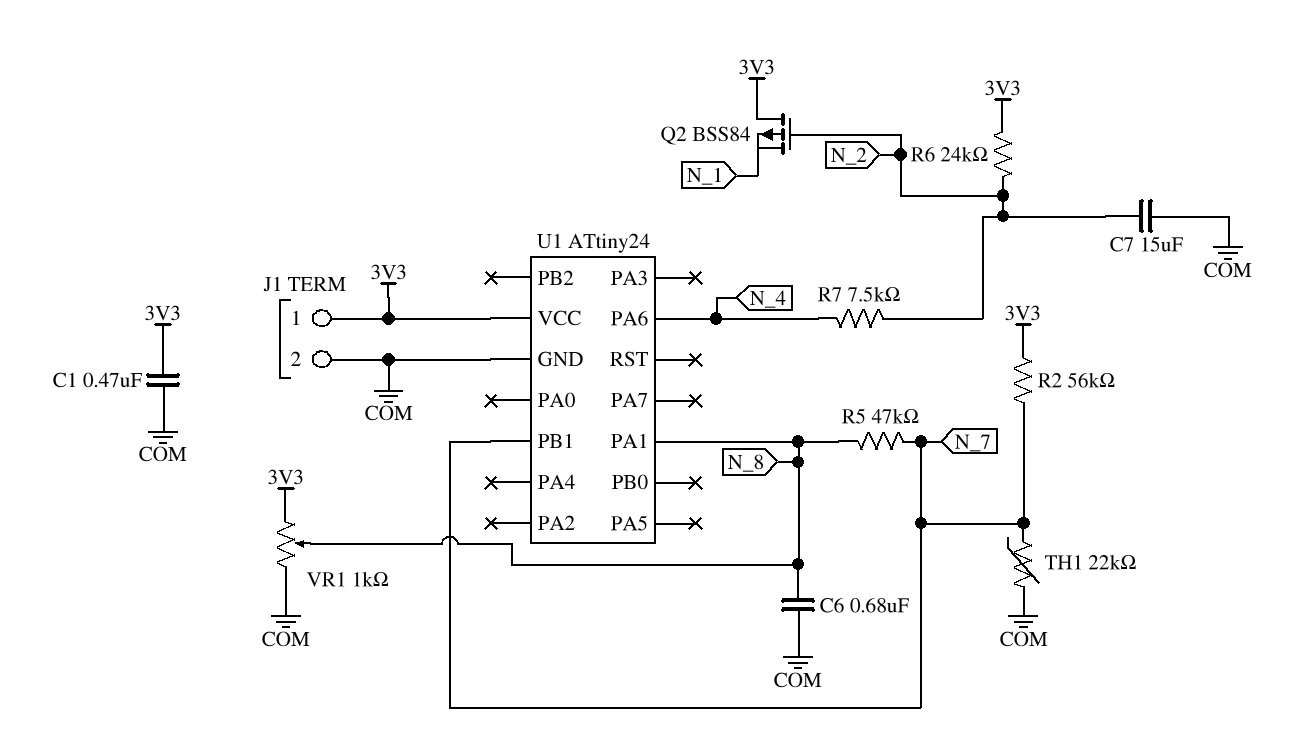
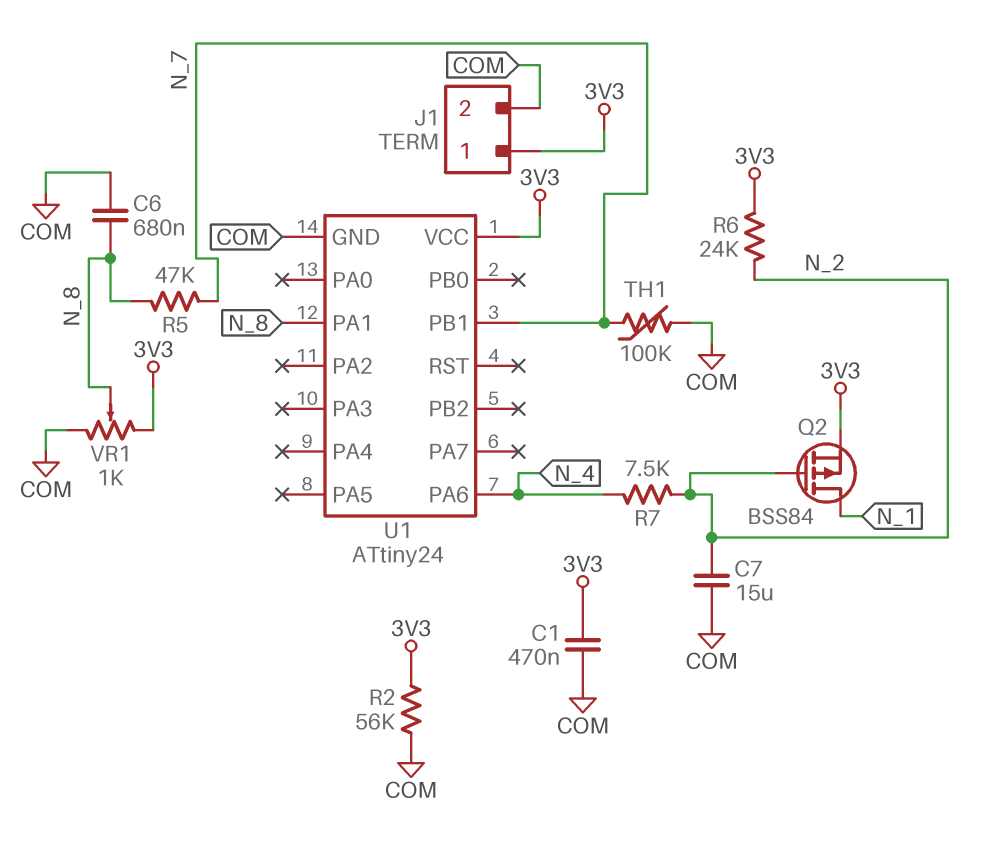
Q2: PMOS BSS84 (G N_2, D 3V3, S N_1) -> PMOS BSS84 (G N_2, D N_1, S 3V3)
R2: 56k (3V3, N_7) -> 56k (3V3, COM)
TH1: 22k (COM, N_7) -> 100k (COM, N_7)

